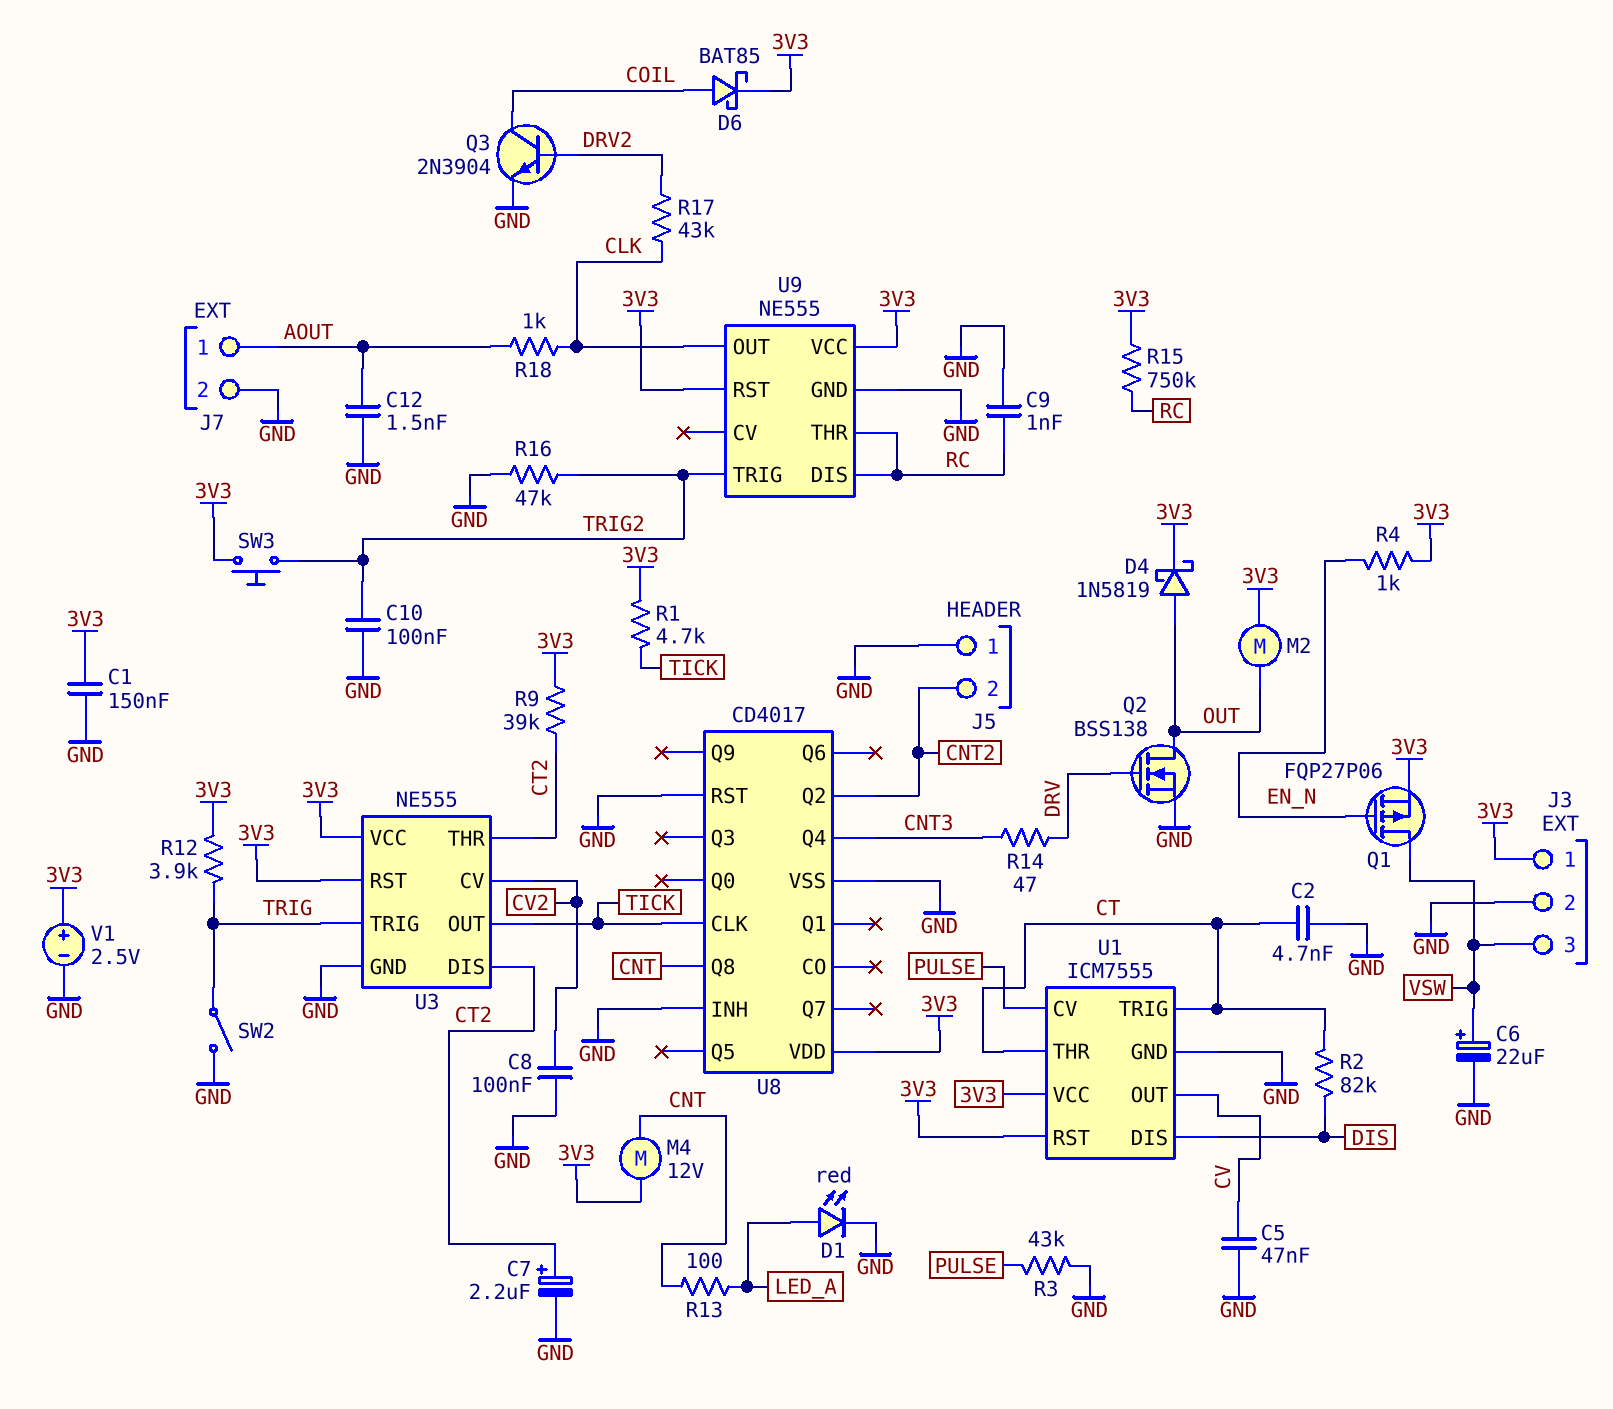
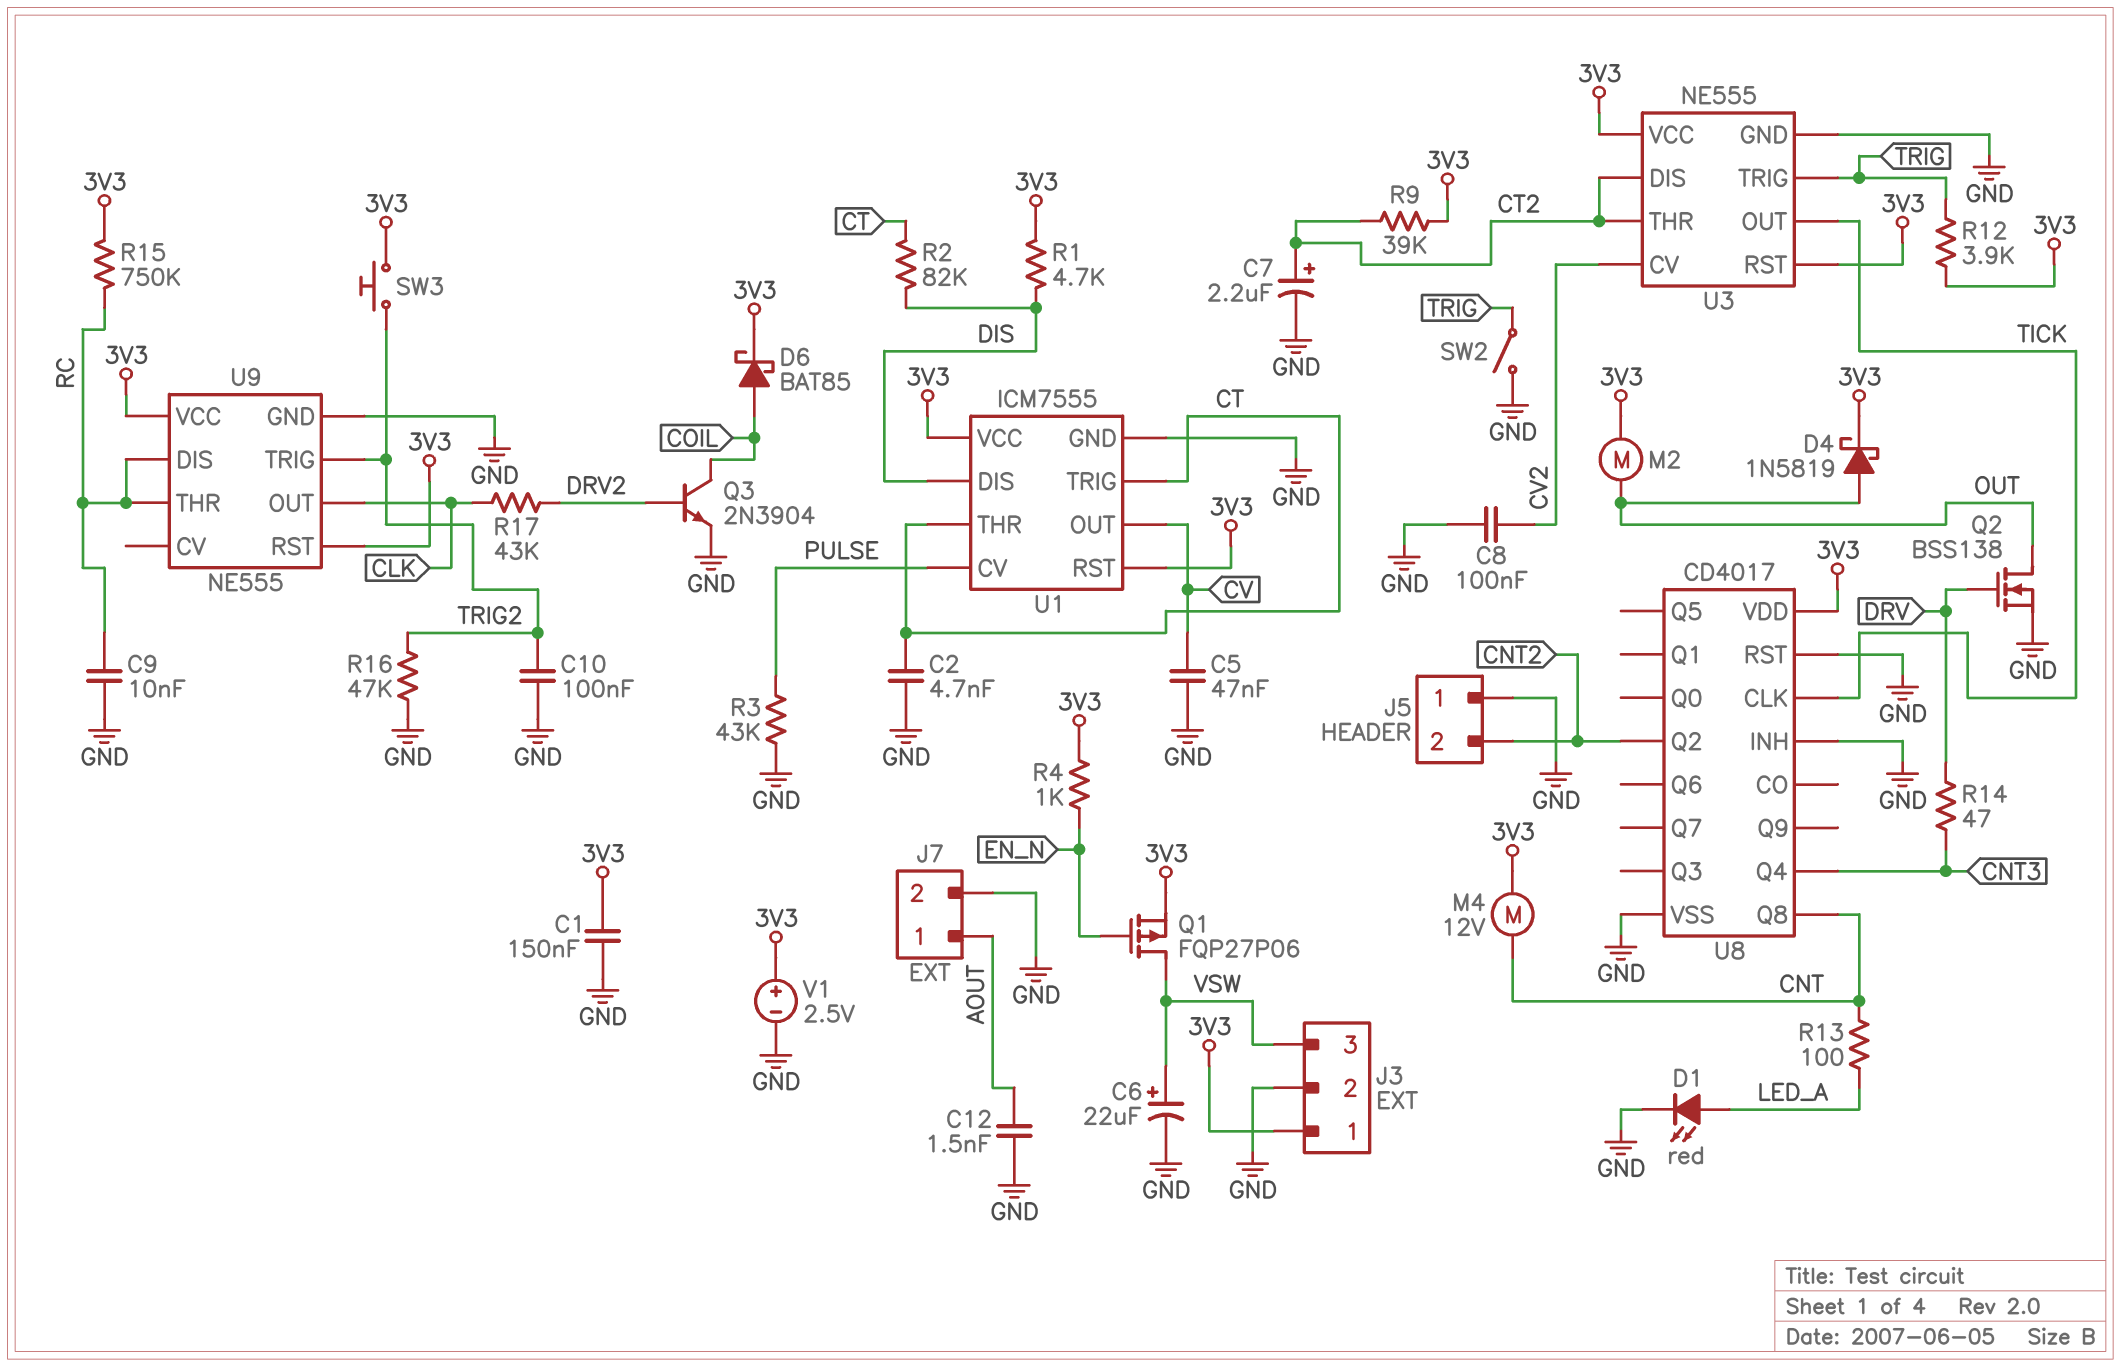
C9: 1nF (GND, RC) -> 10nF (GND, RC)
R1: 4.7k (3V3, TICK) -> 4.7k (3V3, DIS)
R18: 1k (AOUT, CLK) -> none

